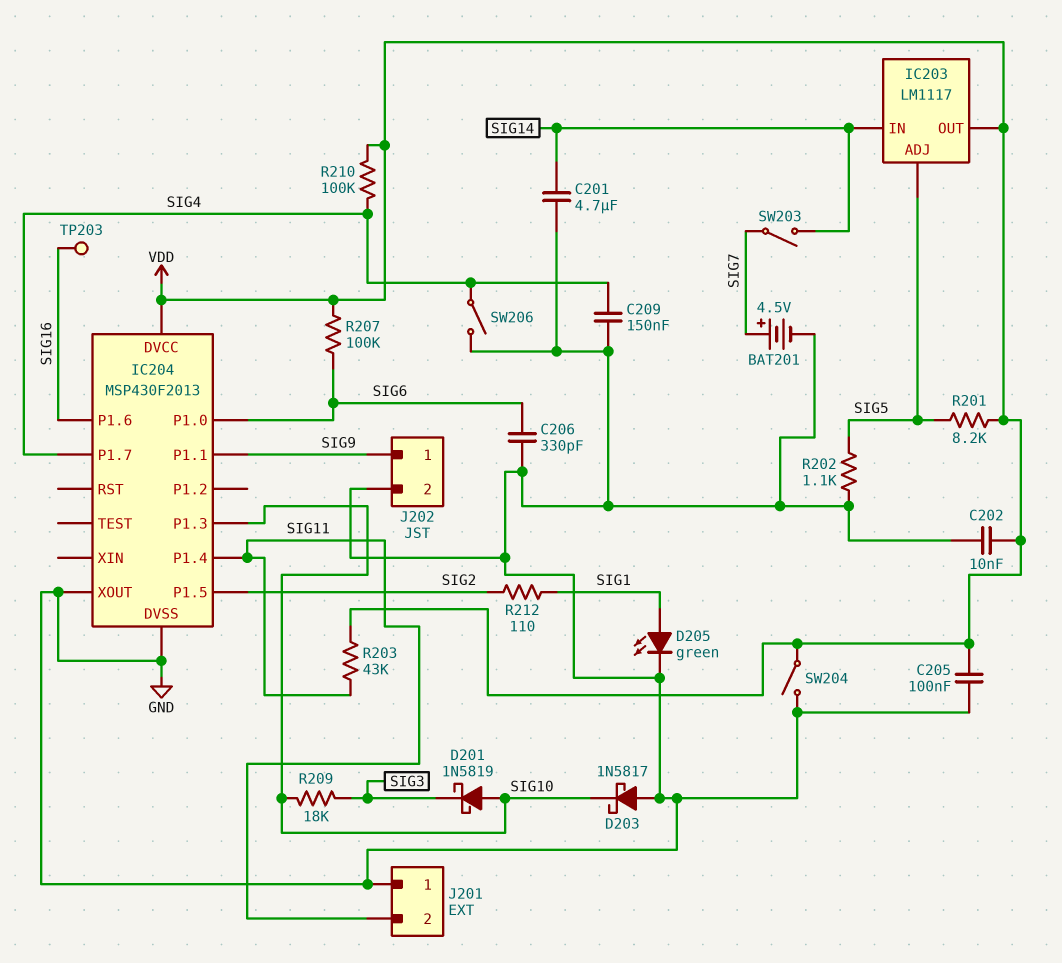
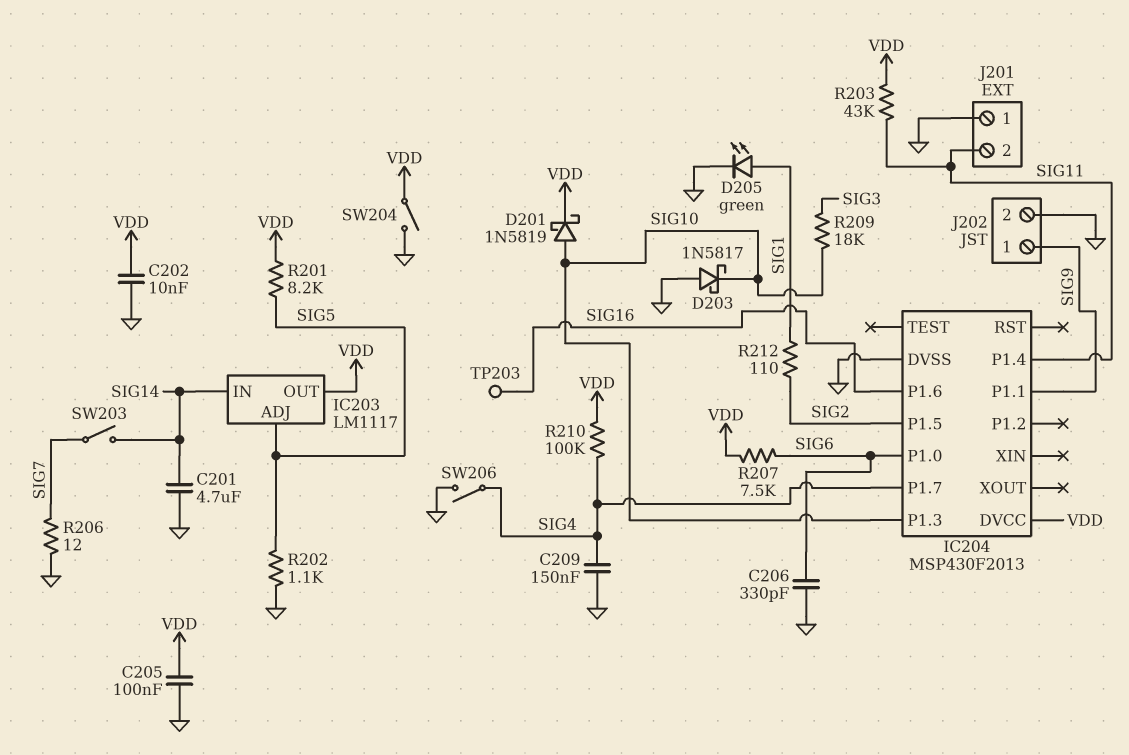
BAT201: 4.5V (plus SIG7, minus GND) -> none
D201: schottky 1N5819 (A SIG10, K SIG3) -> schottky 1N5819 (A SIG10, K VDD)
IC204 pin XOUT: GND -> none
R206: none -> 12 (GND, SIG7)
R207: 100k (SIG6, VDD) -> 7.5k (SIG6, VDD)

